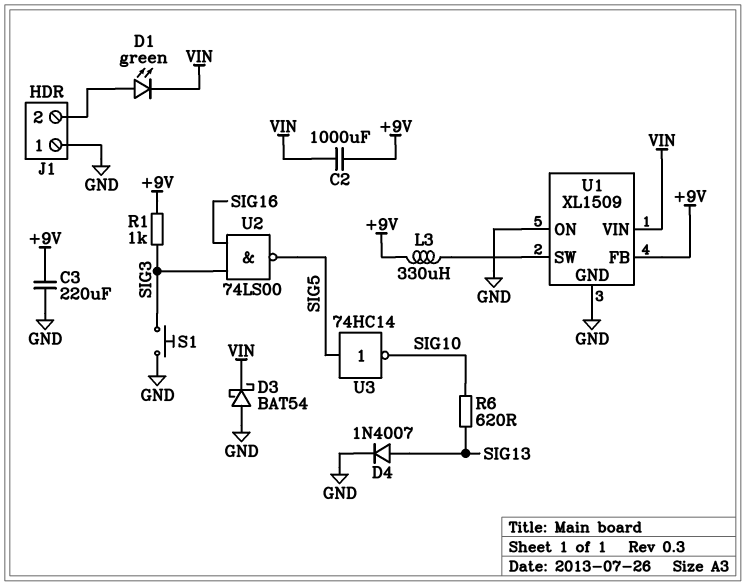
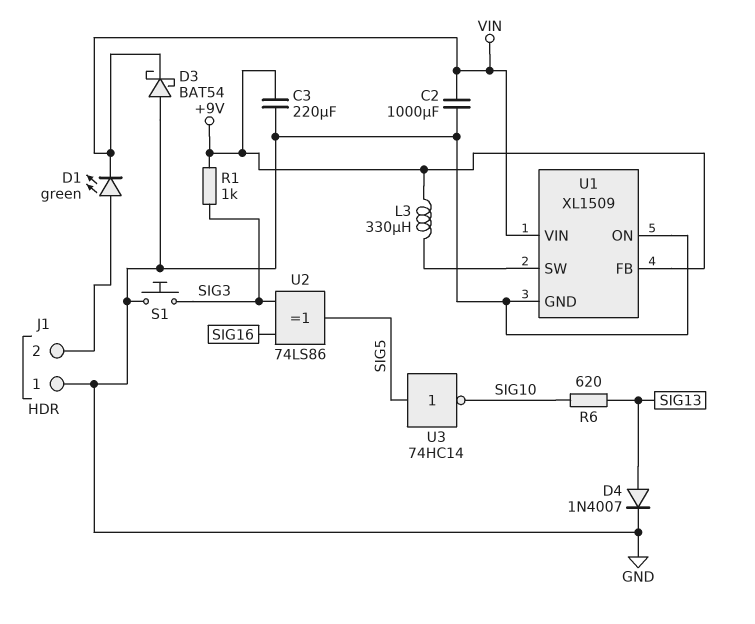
C2: 1000uF (+9V, VIN) -> 1000uF (GND, VIN)
U2: NAND 74LS00 (in SIG3, in SIG16, out SIG5) -> XOR 74LS86 (in SIG3, in SIG16, out SIG5)

